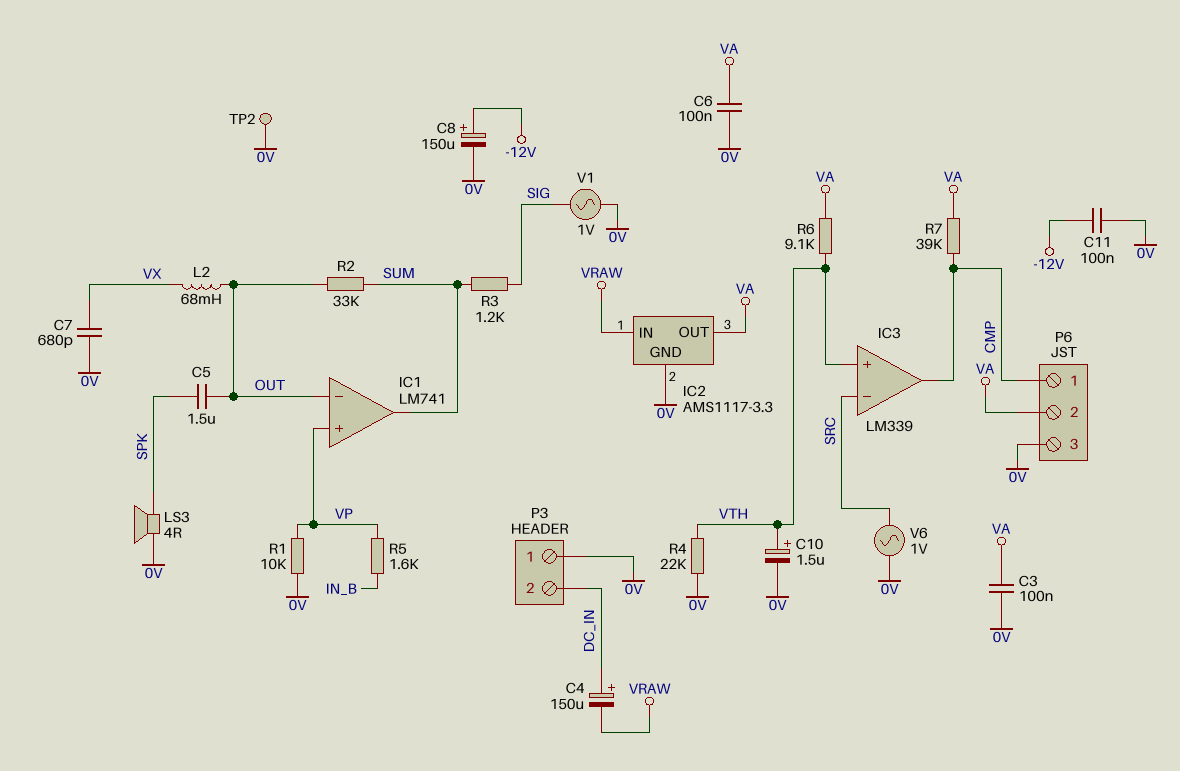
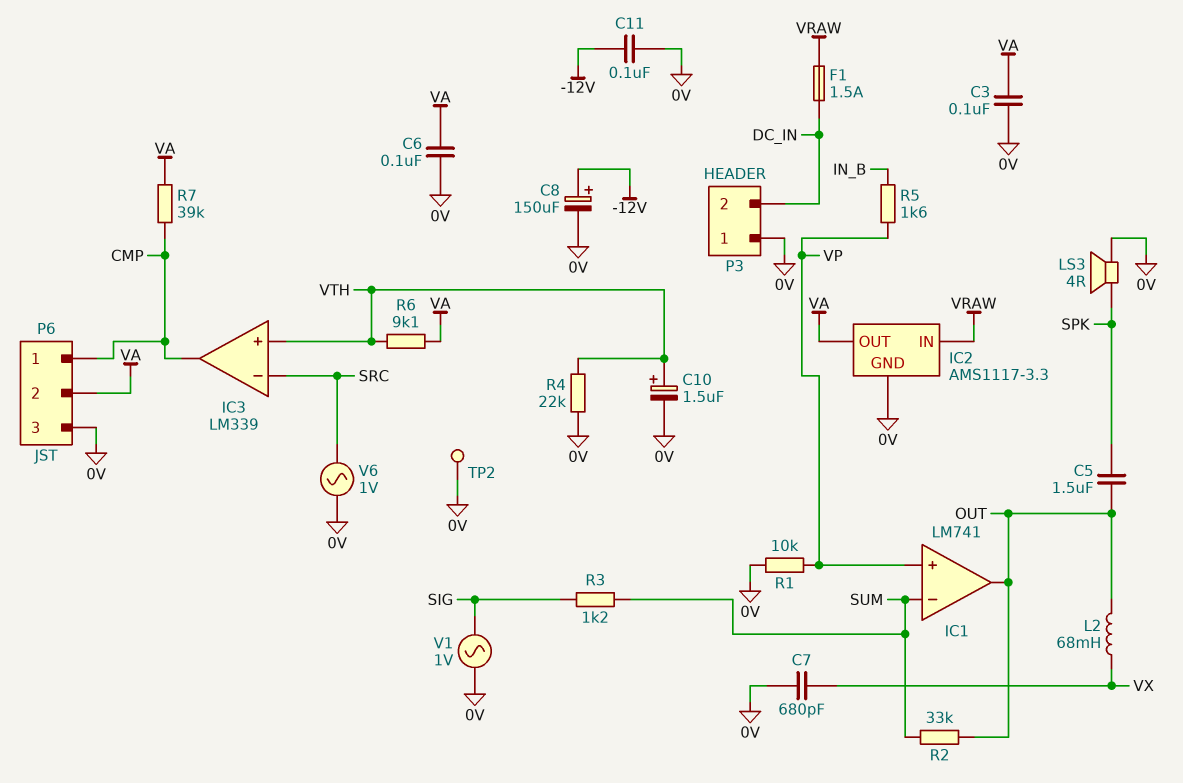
C4: 150uF (plus DC_IN, minus VRAW) -> none
F1: none -> 1.5A (DC_IN, VRAW)
IC1 pin in-: OUT -> SUM
IC1 pin out: SUM -> OUT

